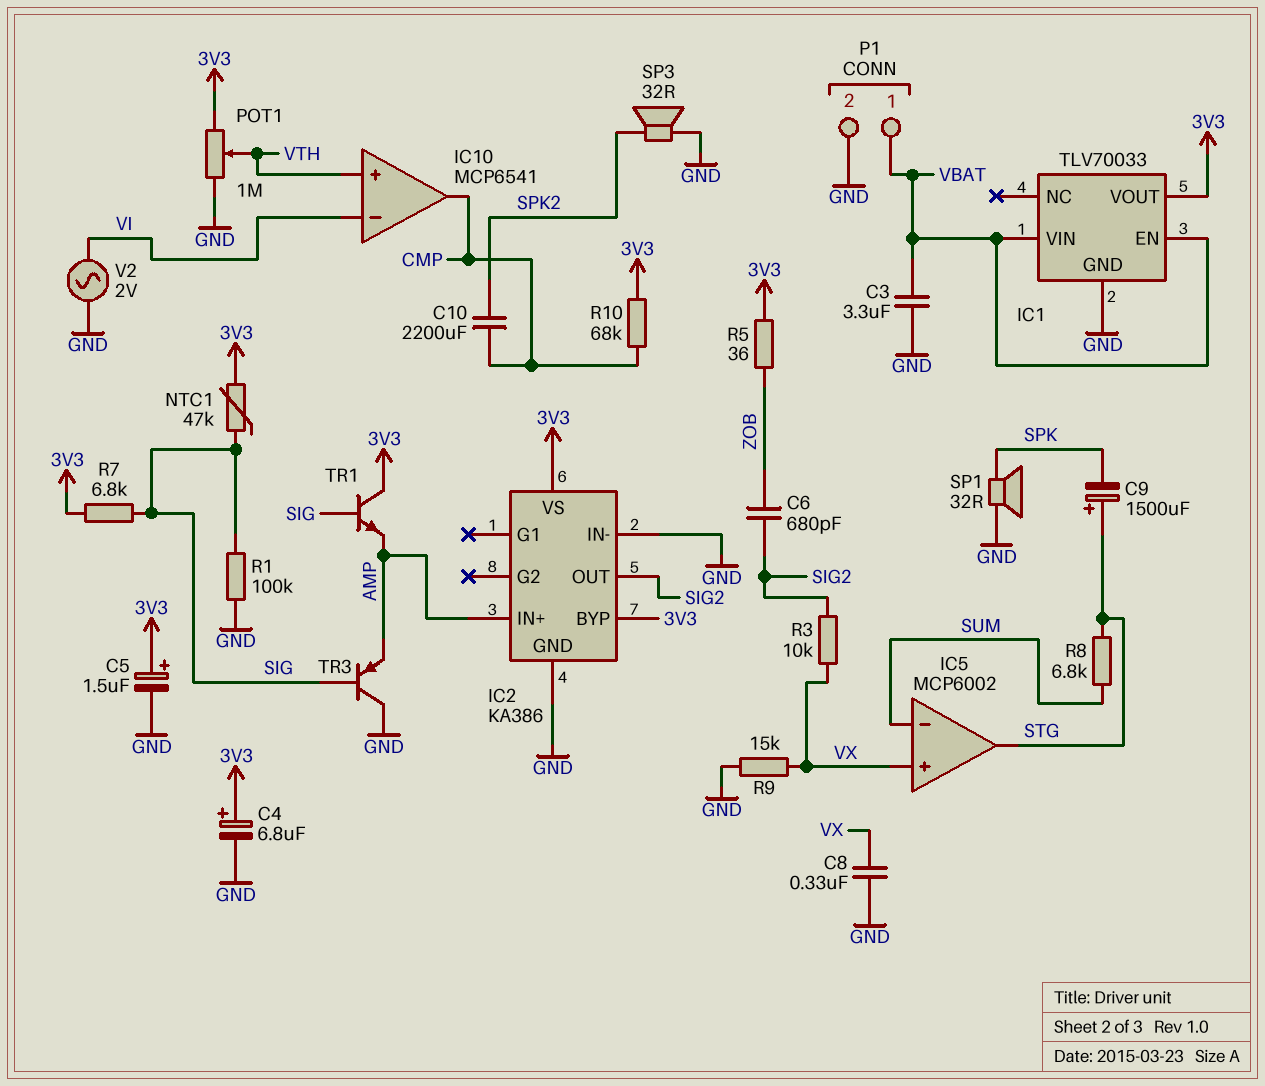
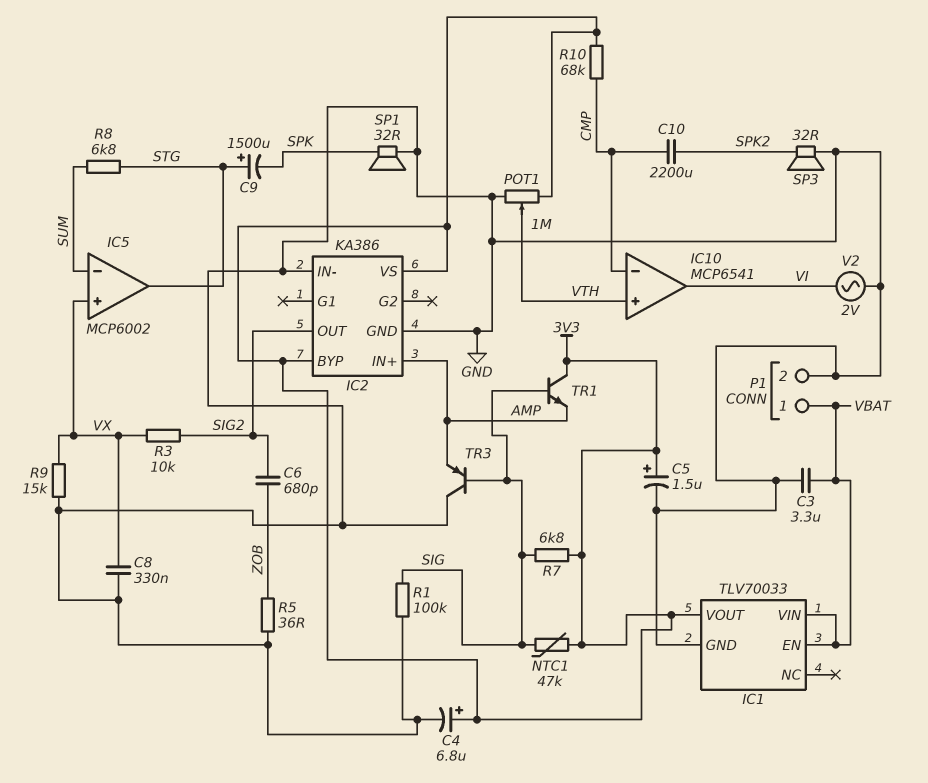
IC10 pin in-: VI -> CMP
IC10 pin out: CMP -> VI
R5: 36 (3V3, ZOB) -> 36 (GND, ZOB)

